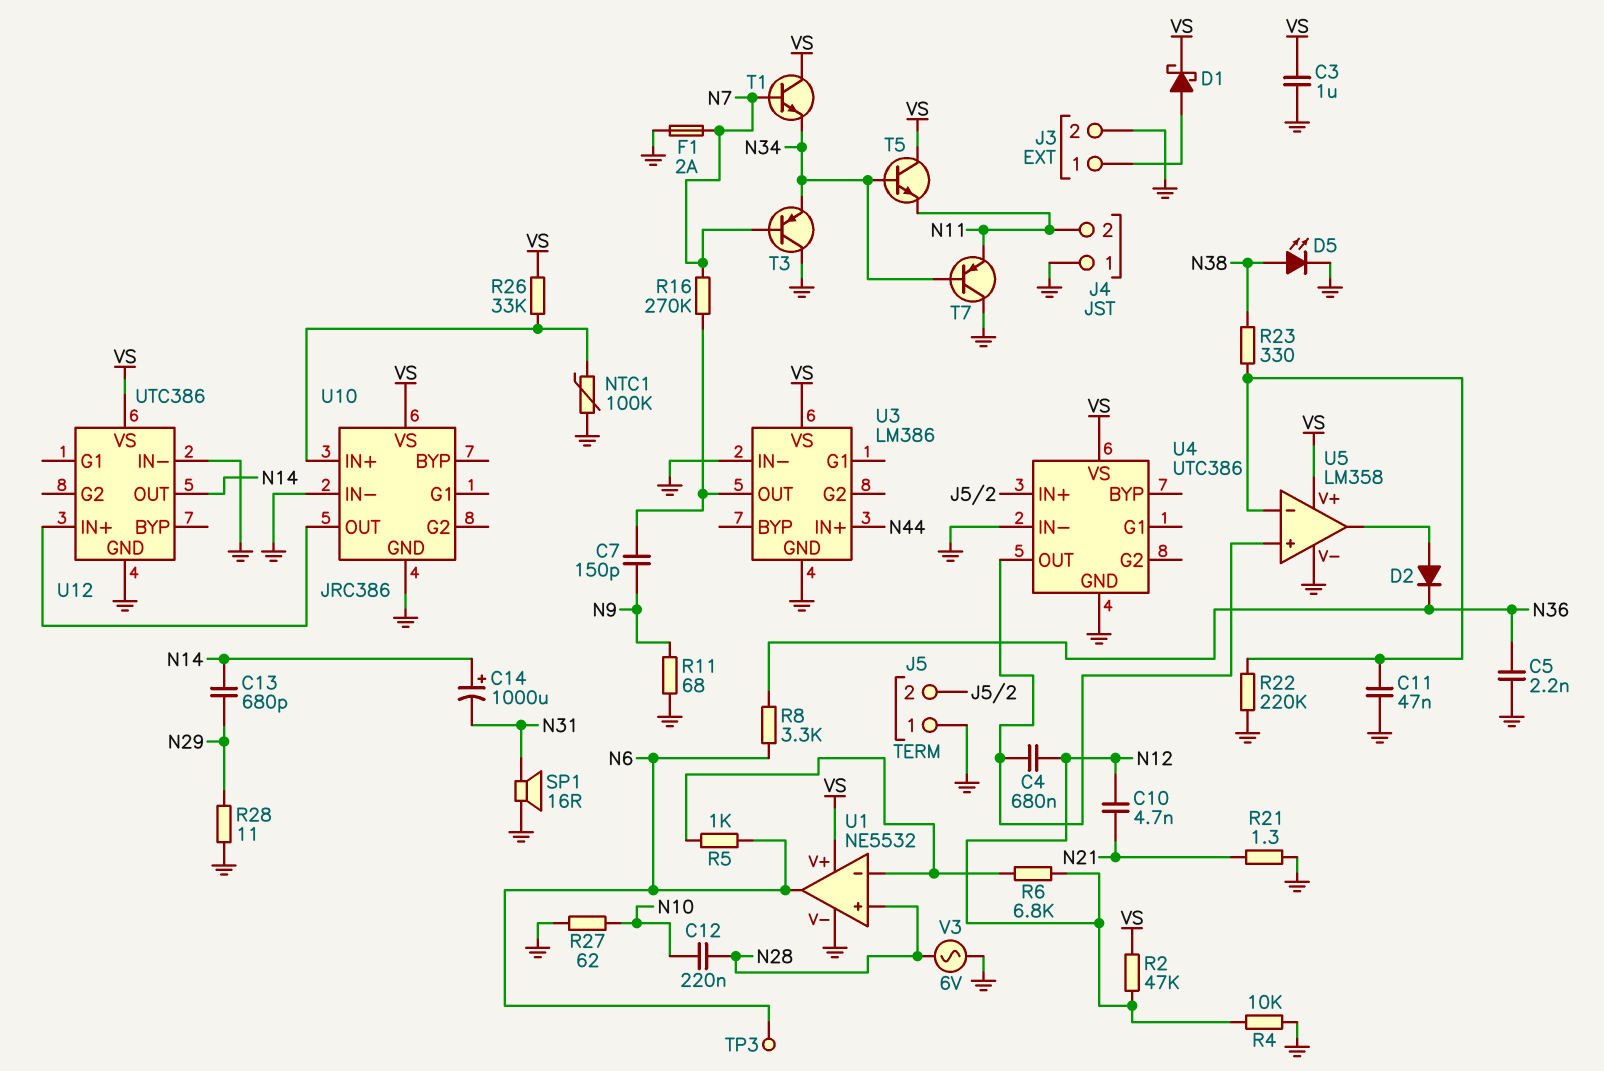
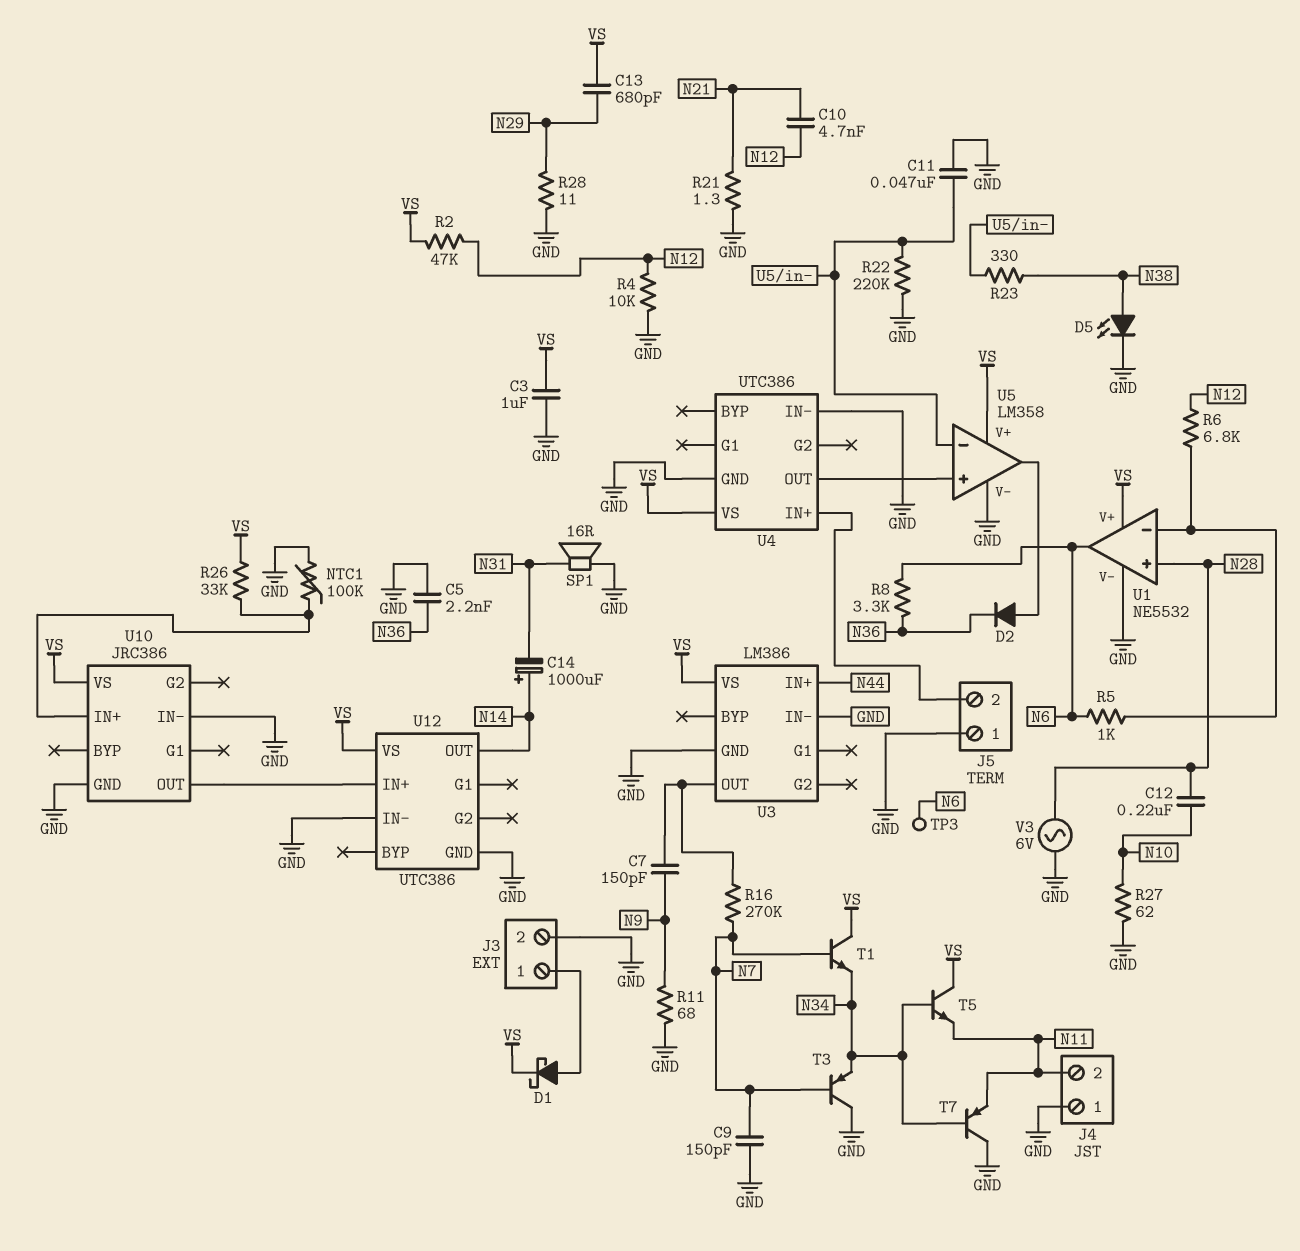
C4: 680nF (N12, U4/OUT) -> none
C9: none -> 150pF (GND, N7)
C13: 680pF (N14, N29) -> 680pF (N29, VS)
F1: 2A (GND, N7) -> none

